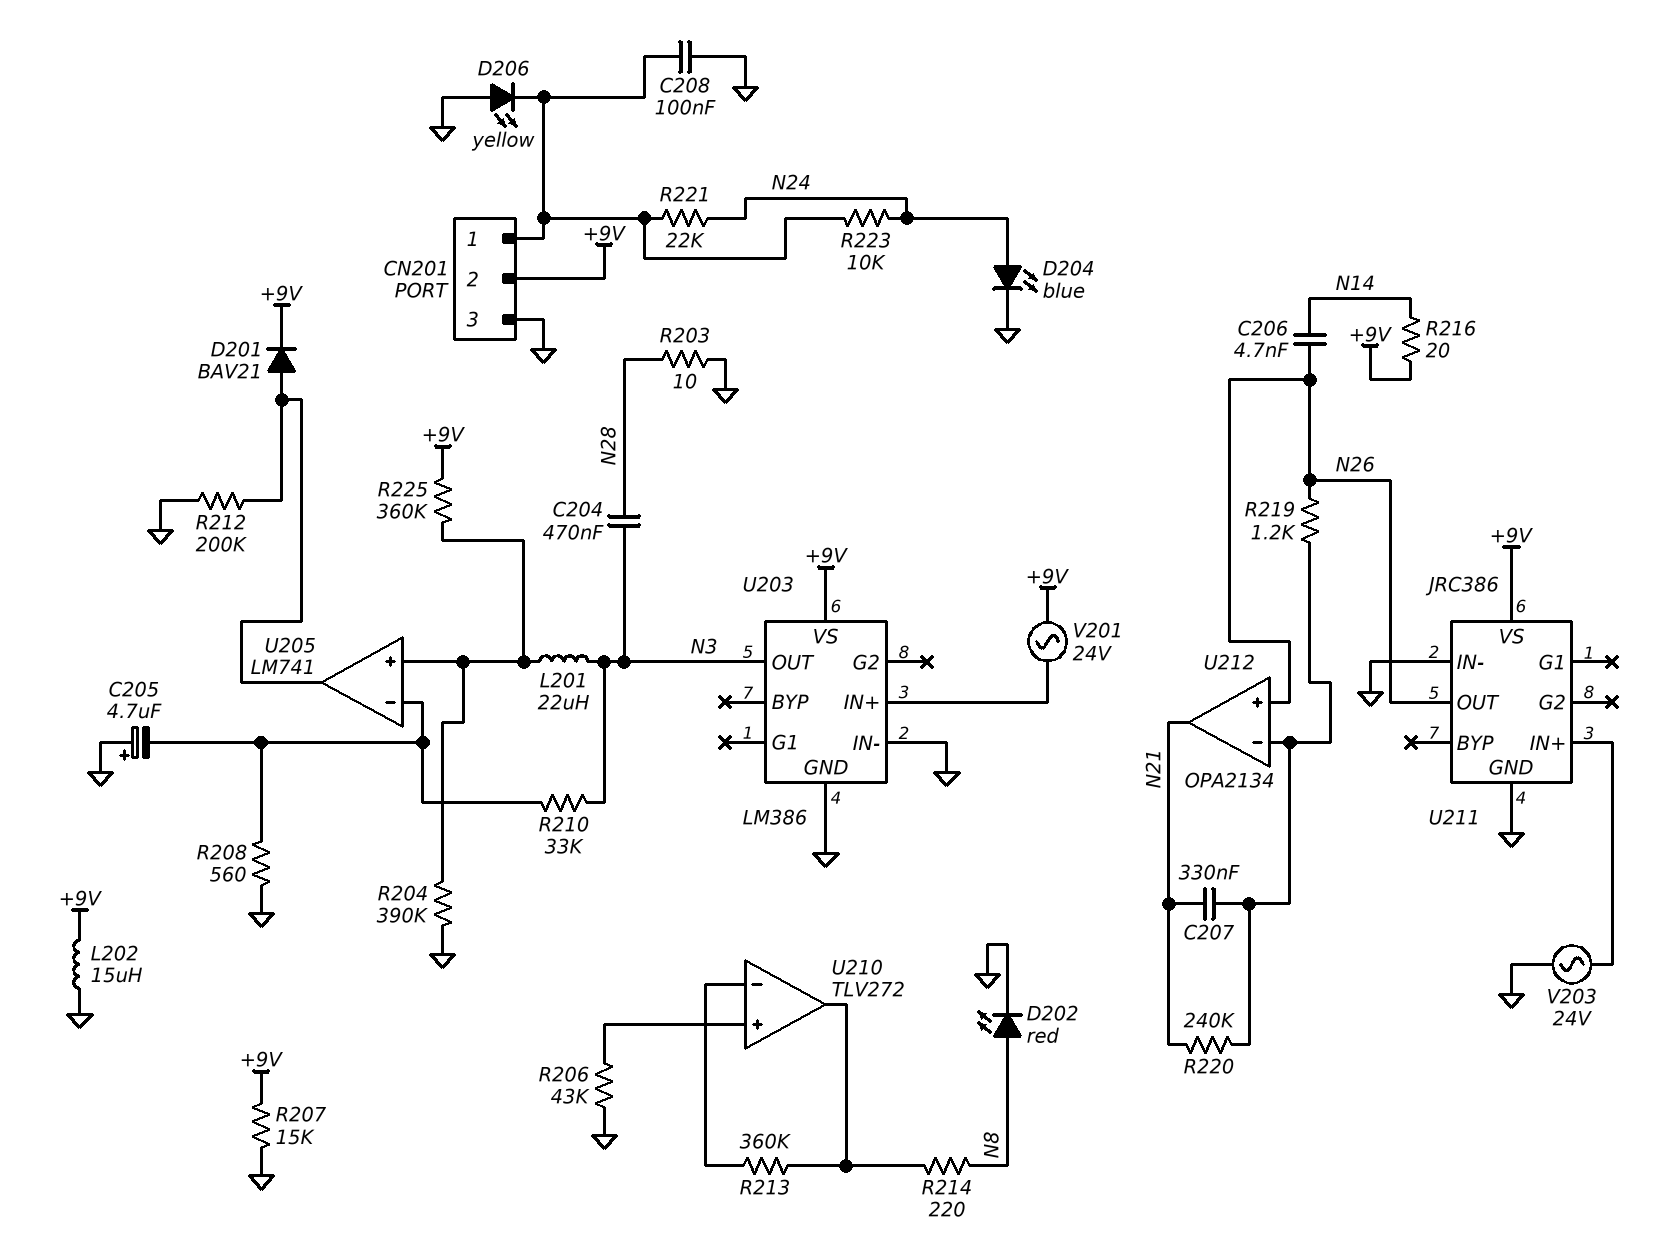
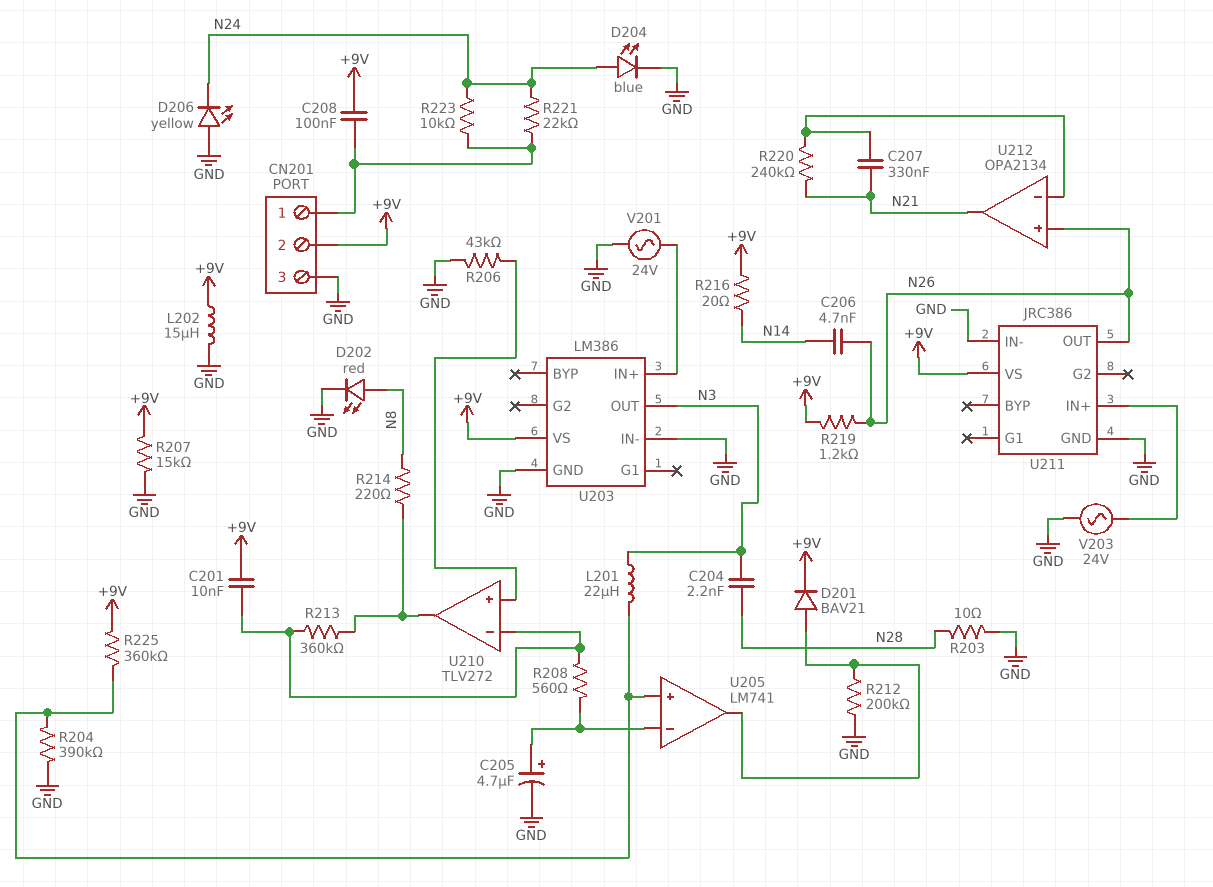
C201: none -> 10nF (+9V, U210/in-)
C204: 470nF (N3, N28) -> 2.2nF (N3, N28)
C205: 4.7uF (plus GND, minus U205/in-) -> 4.7uF (plus U205/in-, minus GND)
C208: 100nF (CN201/1, GND) -> 100nF (+9V, CN201/1)
D206: LED yellow (A GND, K CN201/1) -> LED yellow (A GND, K N24)
R208: 560 (GND, U205/in-) -> 560 (U205/in-, U210/in-)
R210: 33k (N3, U205/in-) -> none
R219: 1.2k (N26, U212/in-) -> 1.2k (+9V, N26)
V201: AC 24V (+9V, U203/IN+) -> AC 24V (GND, U203/IN+)

